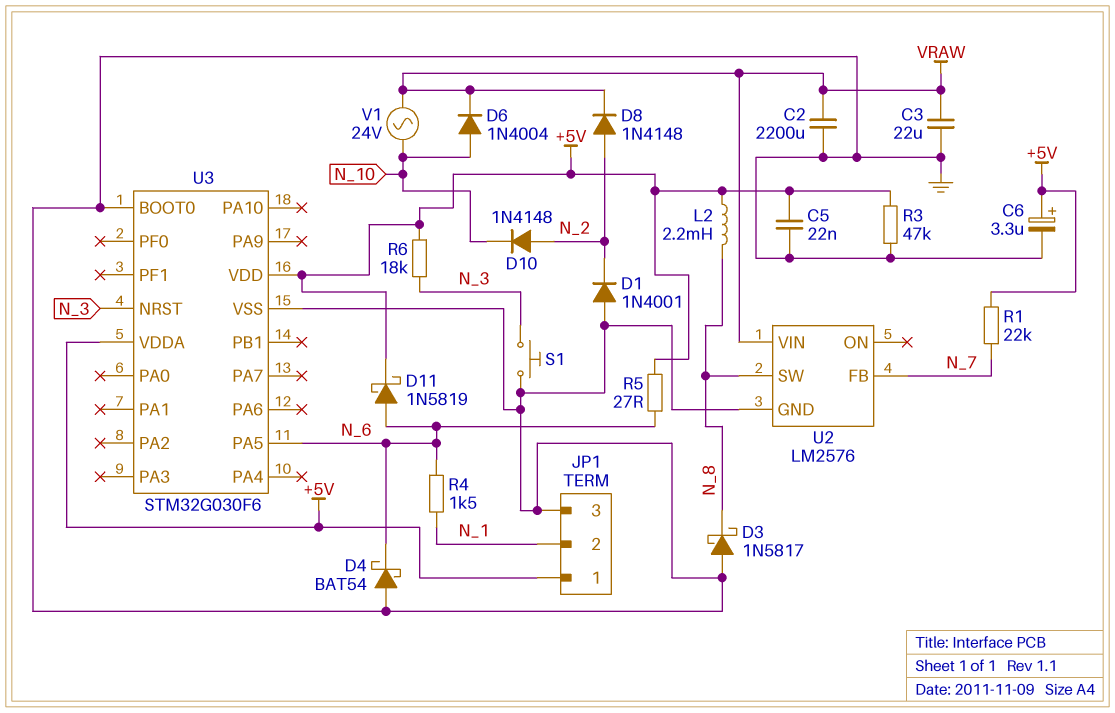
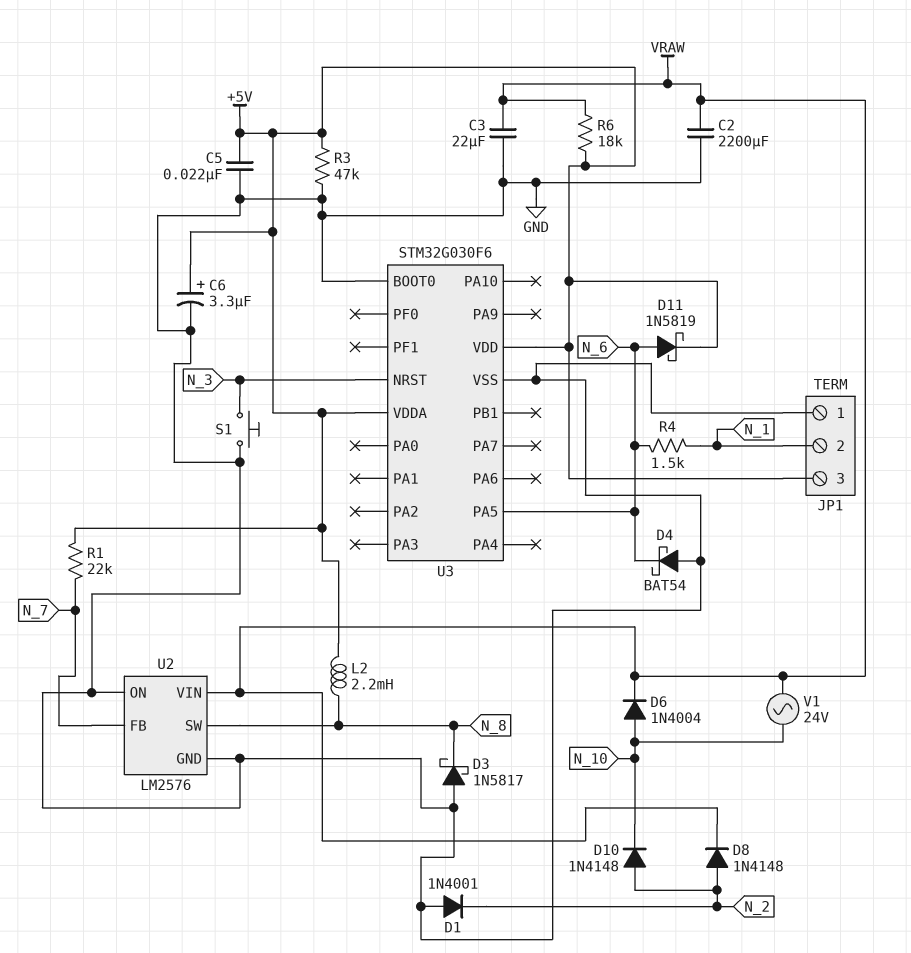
JP1 pin 1: +5V -> GND
JP1 pin 3: GND -> +5V
R5: 27 (+5V, N_6) -> none
R6: 18k (+5V, N_3) -> 18k (+5V, VRAW)
U2 pin ON: none -> GND

